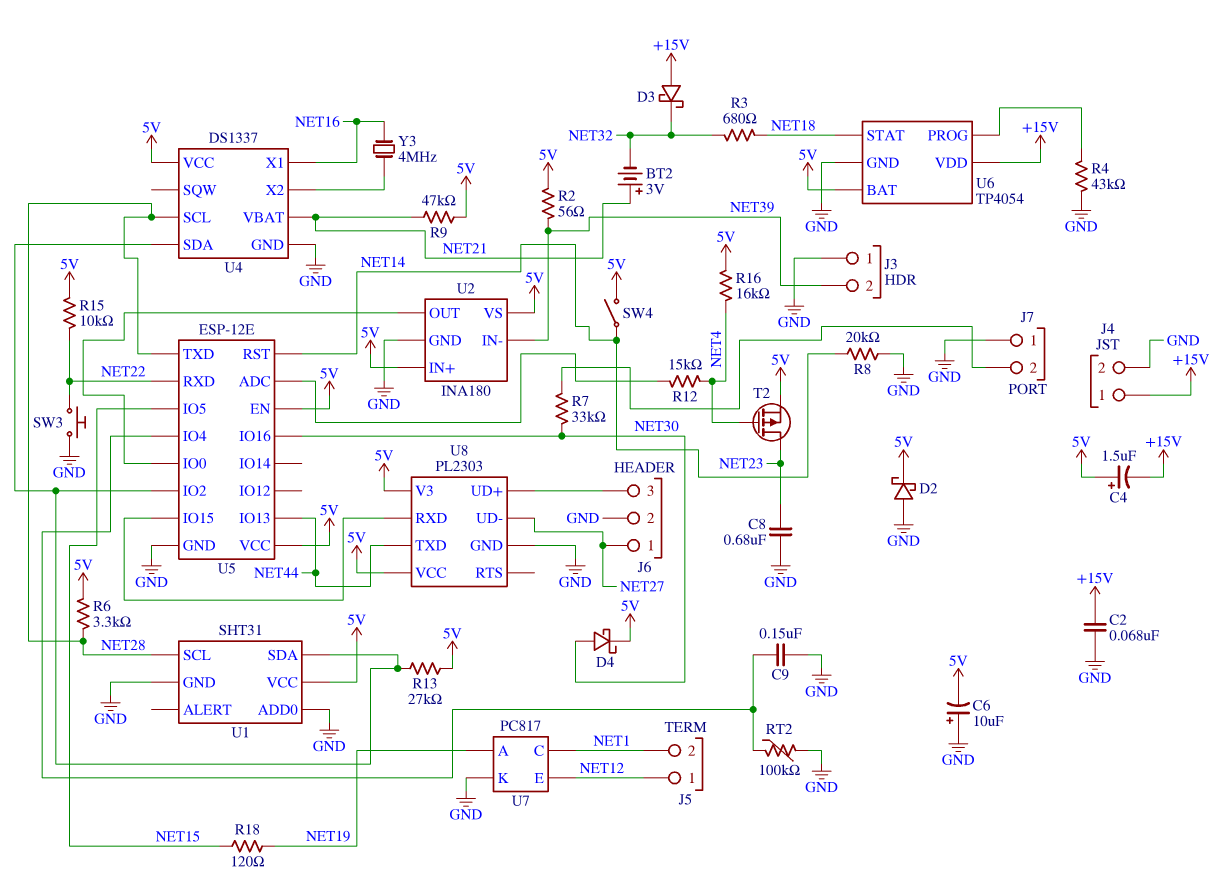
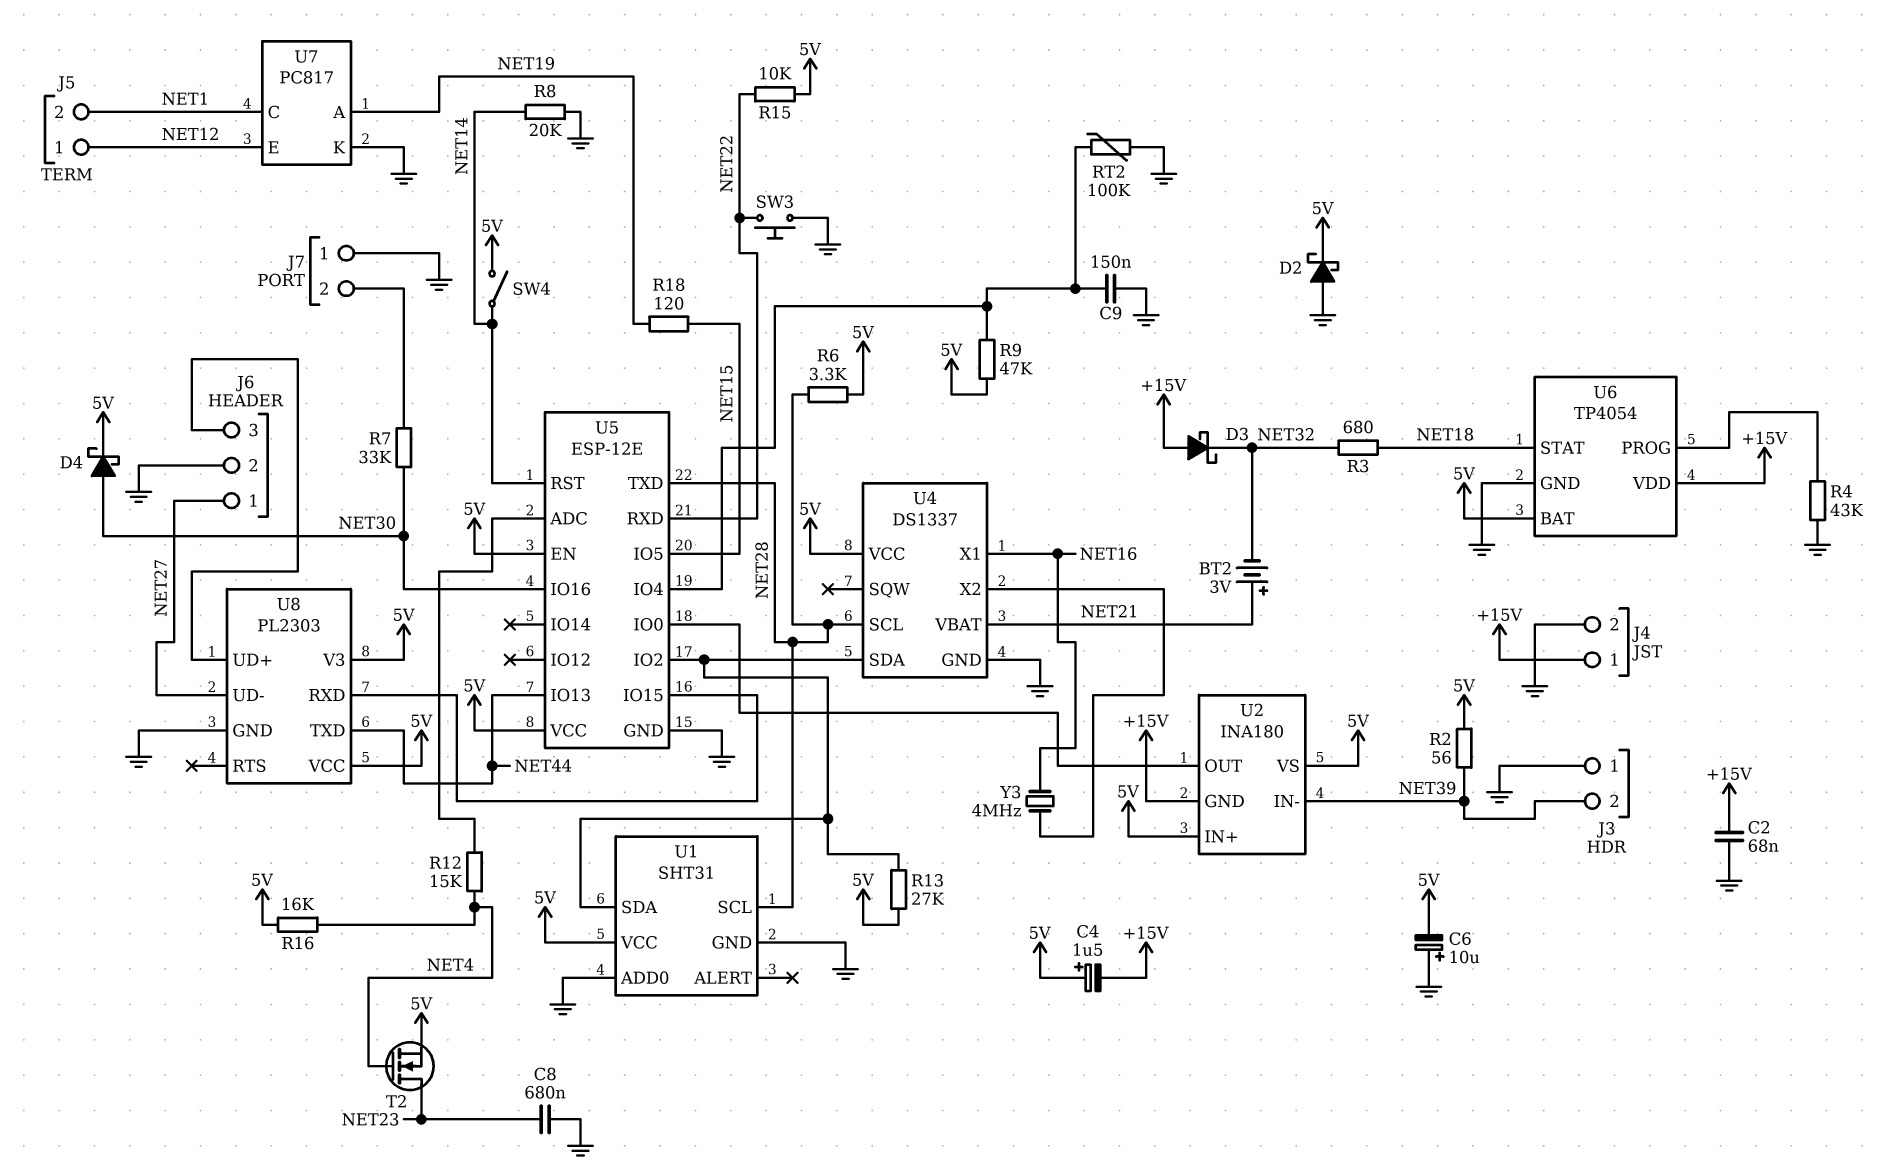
R9: 47k (5V, NET21) -> 47k (5V, U5/IO4)
T2: PMOS (G NET4, D NET23, S 5V) -> NMOS (G NET4, D NET23, S 5V)
U2 pin GND: GND -> +15V

